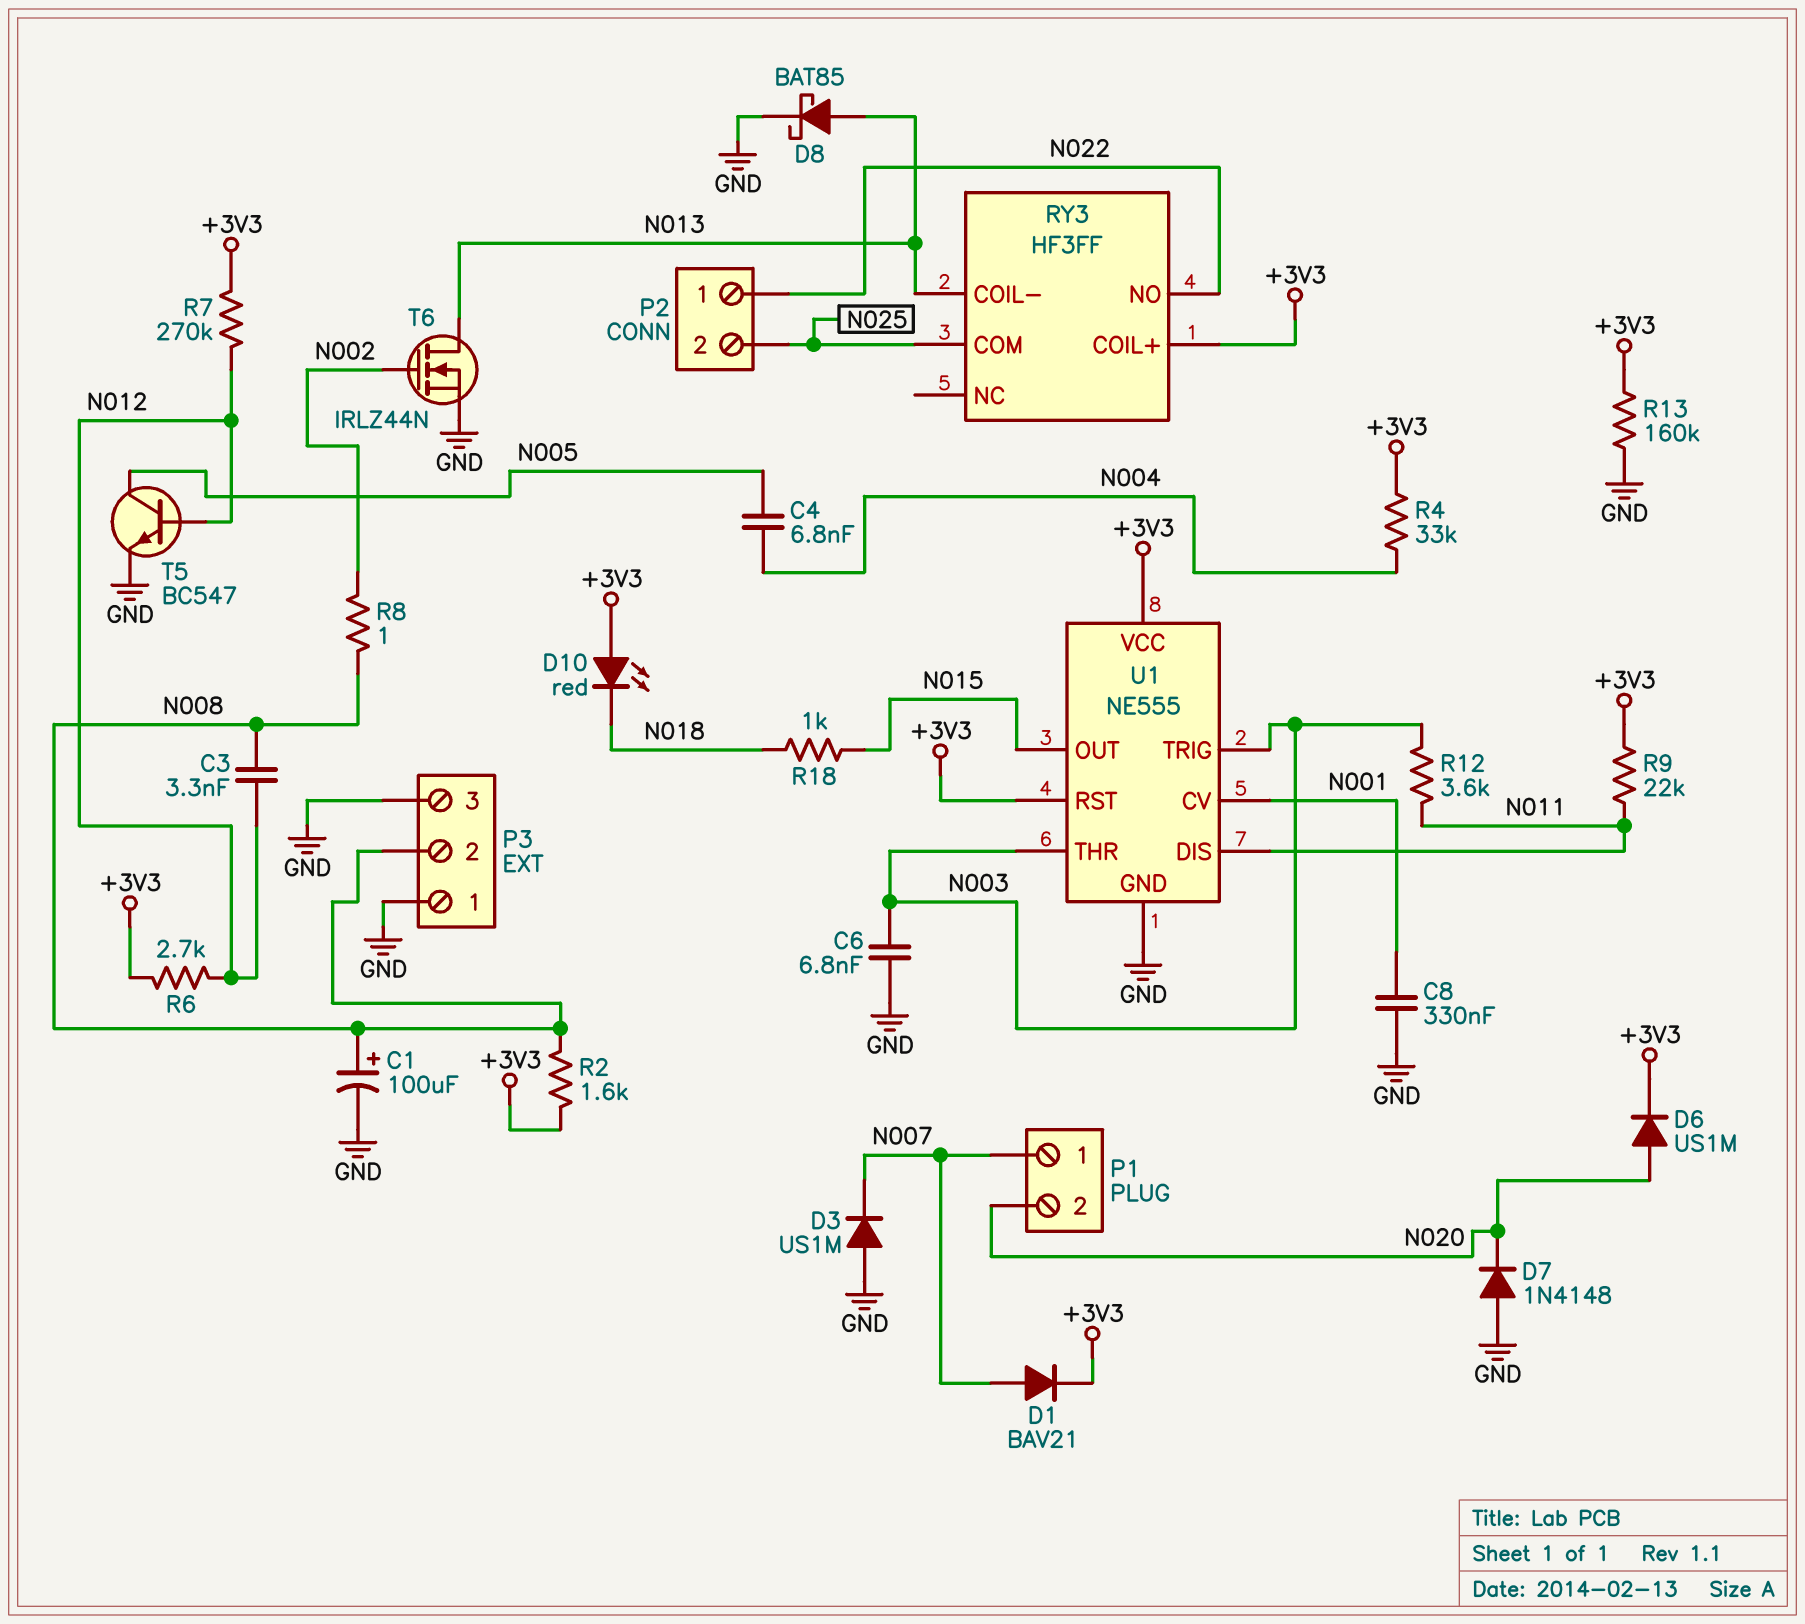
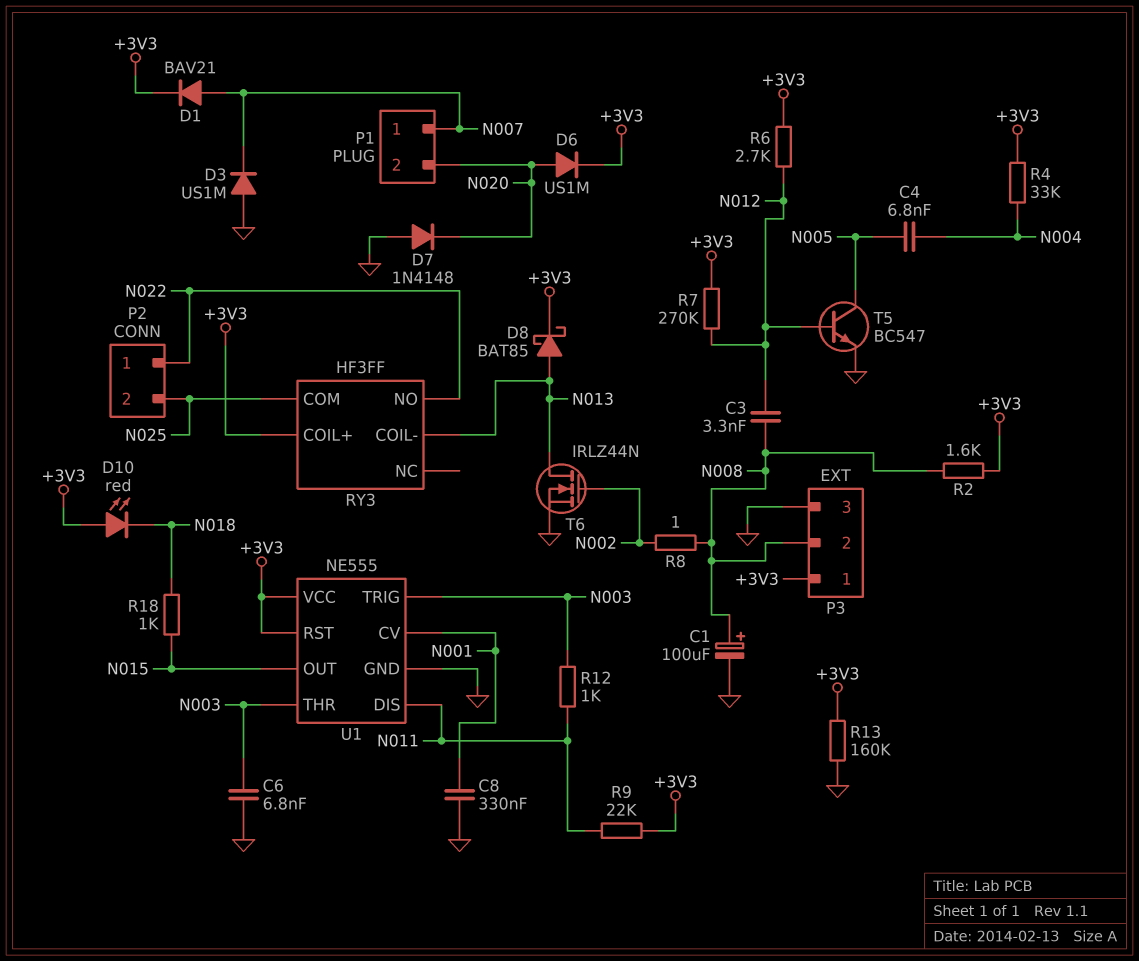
D8: schottky BAT85 (A N013, K GND) -> schottky BAT85 (A N013, K +3V3)
P3 pin 1: GND -> +3V3
R12: 3.6k (N003, N011) -> 1k (N003, N011)

